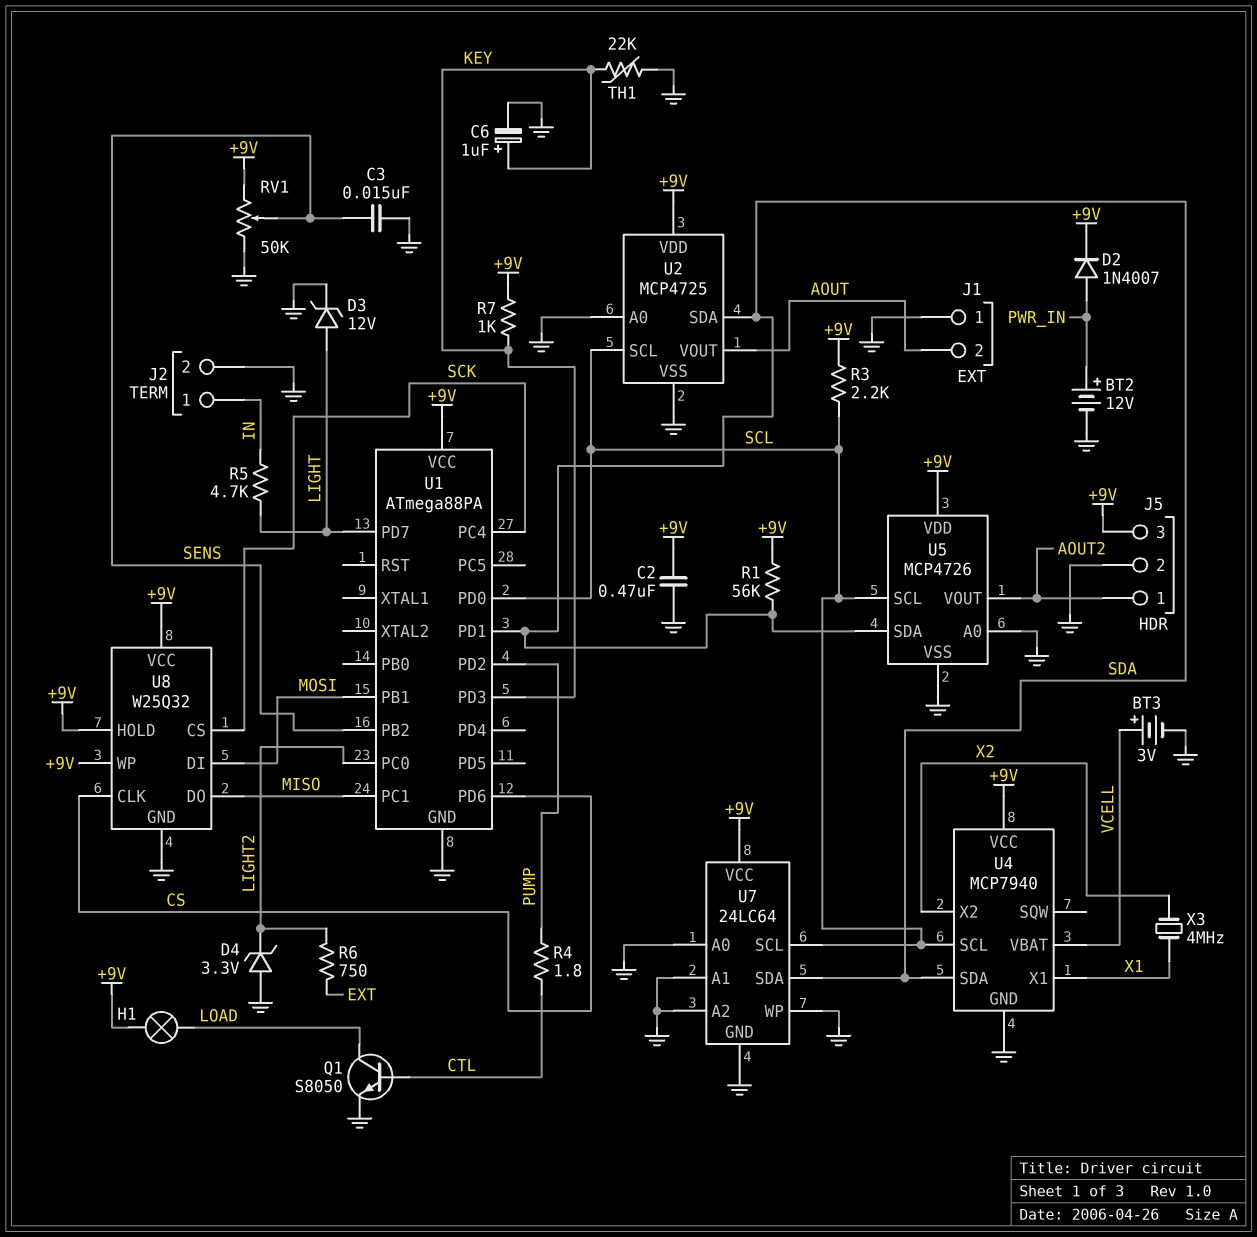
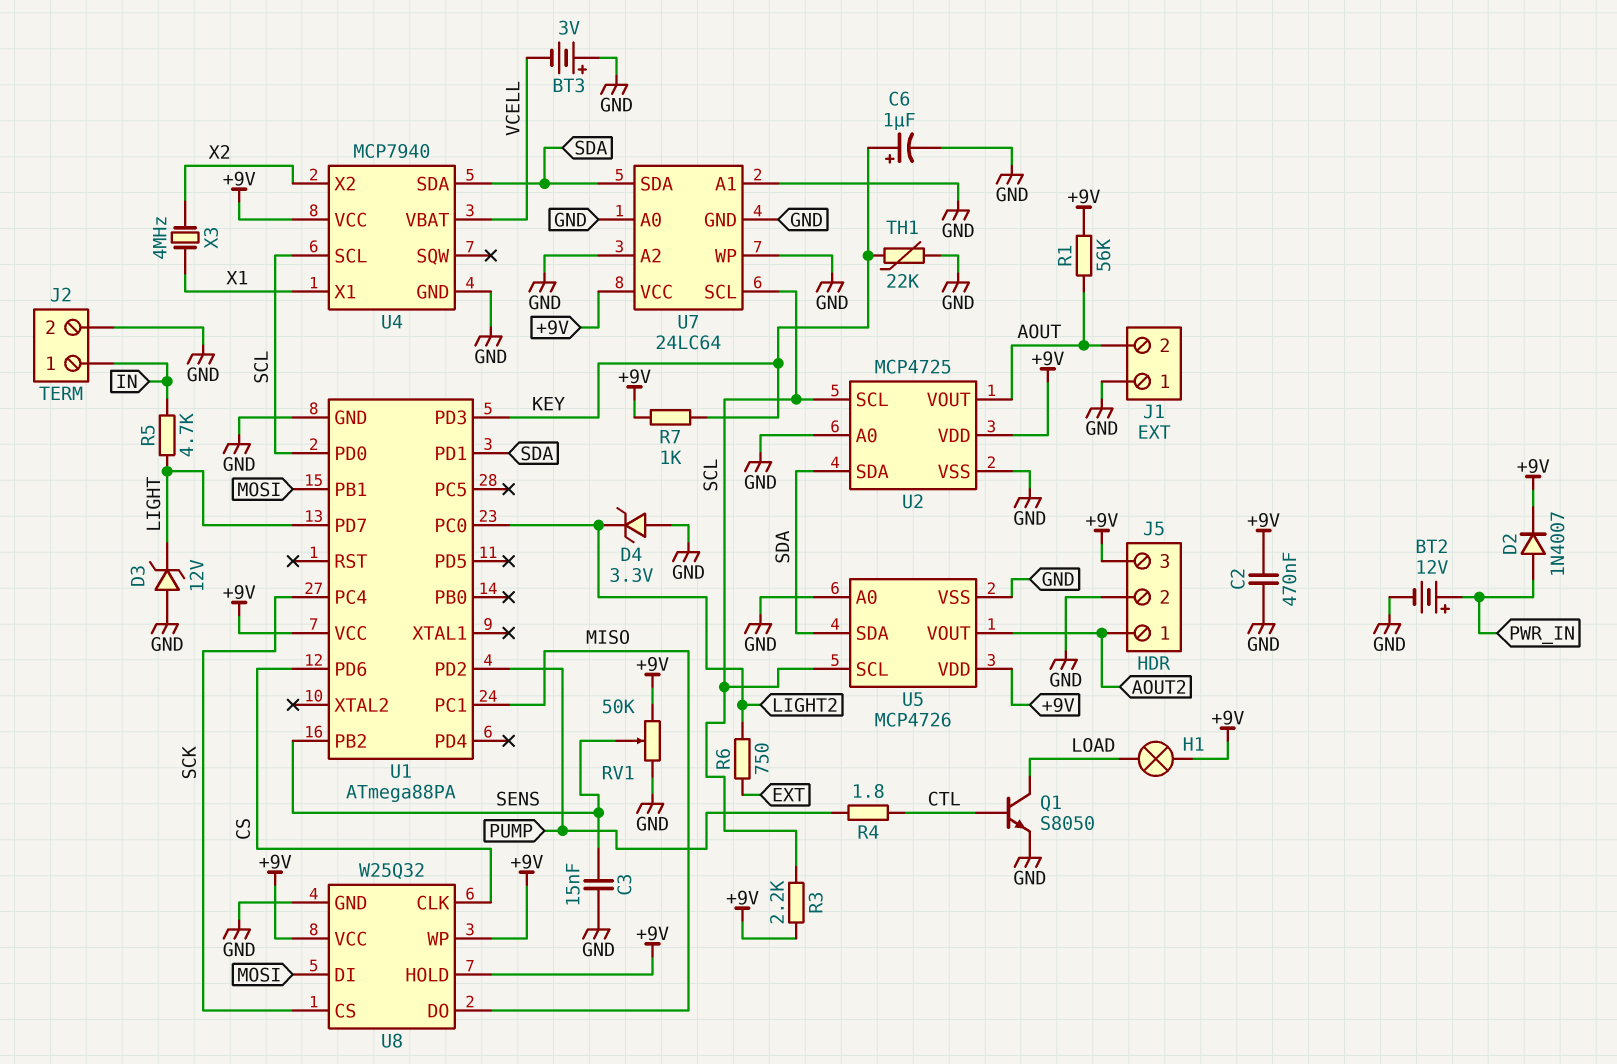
BT3: 3V (plus VCELL, minus GND) -> 3V (plus GND, minus VCELL)
D3: zener 12V (A LIGHT, K GND) -> zener 12V (A GND, K LIGHT)
R1: 56k (+9V, SDA) -> 56k (+9V, AOUT)

